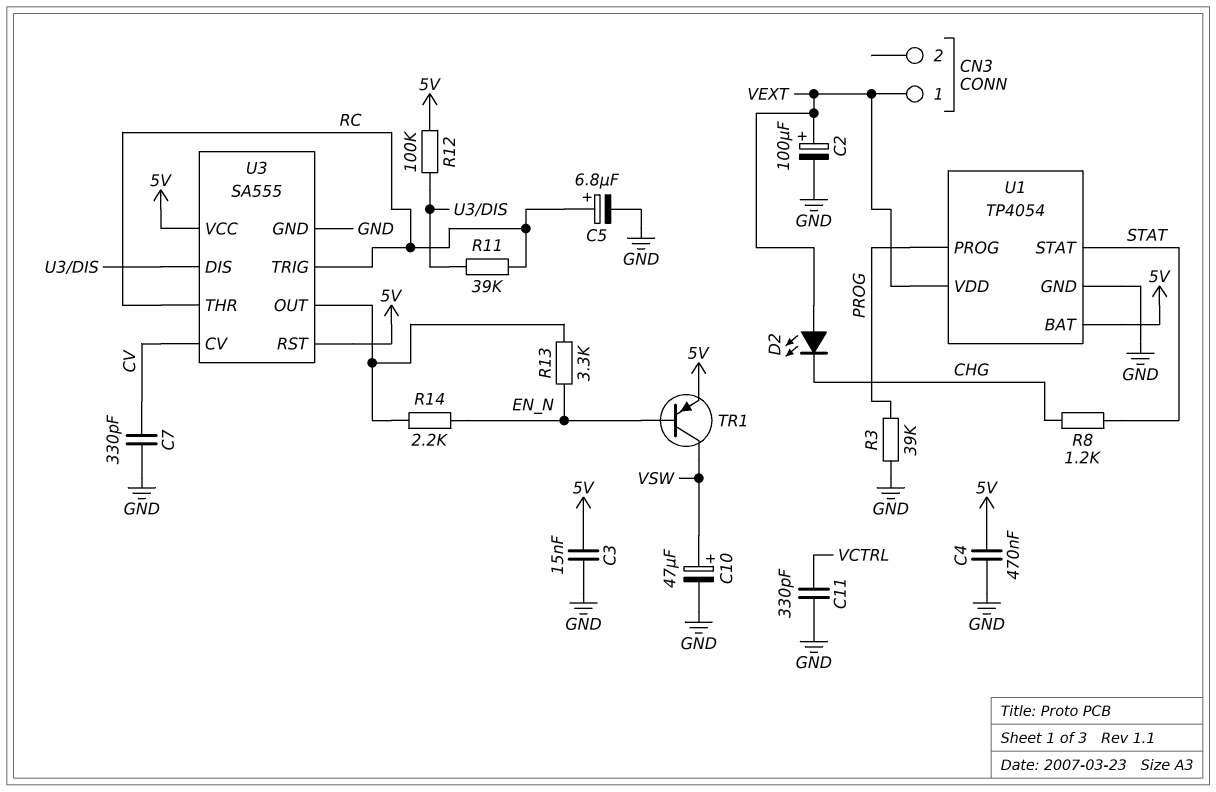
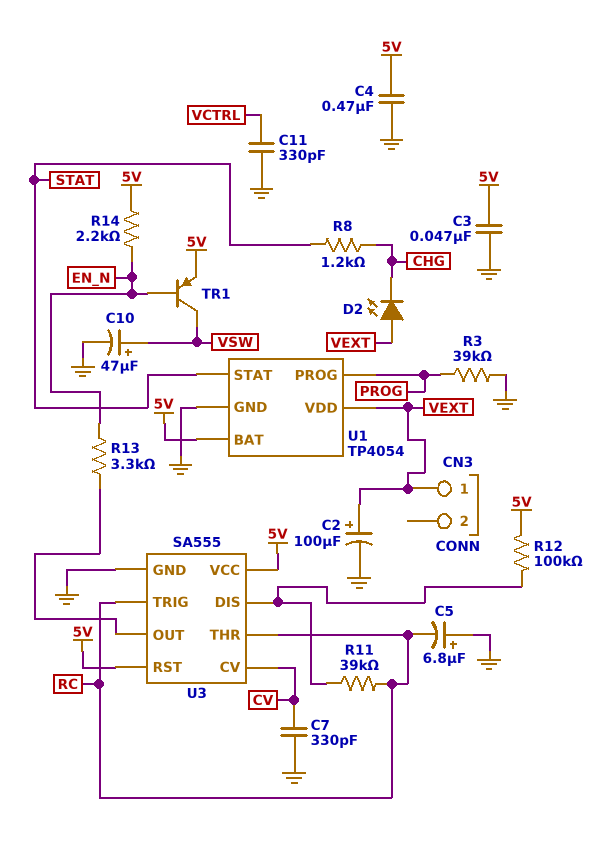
C3: 15nF (5V, GND) -> 47nF (5V, GND)
C5: 6.8uF (plus RC, minus GND) -> 6.8uF (plus GND, minus RC)
R14: 2.2k (EN_N, U3/OUT) -> 2.2k (5V, EN_N)

